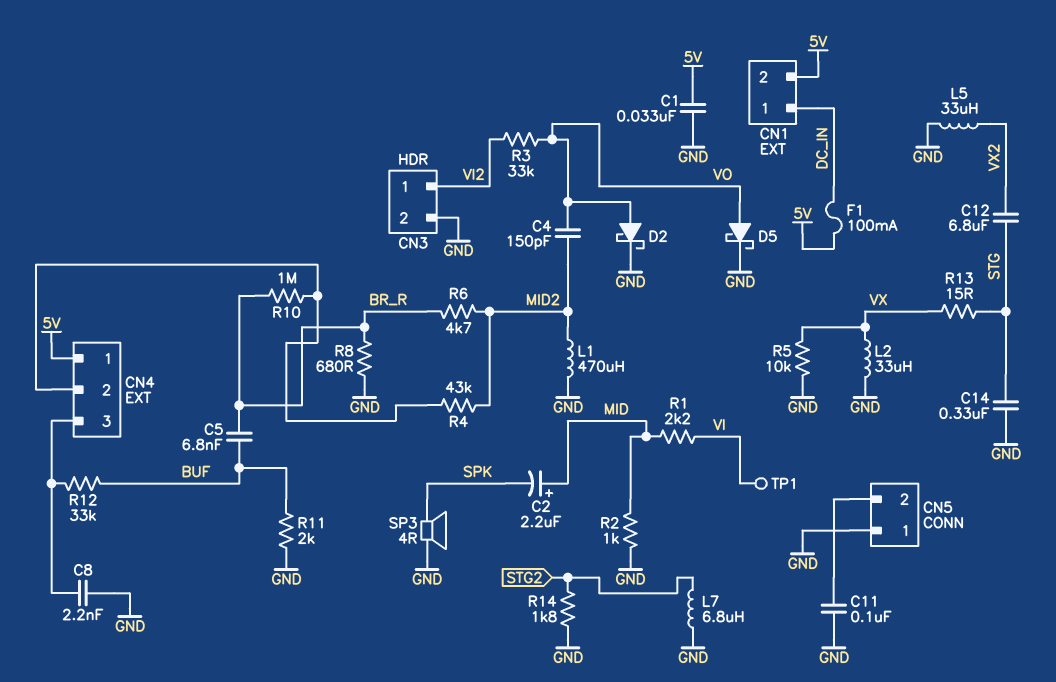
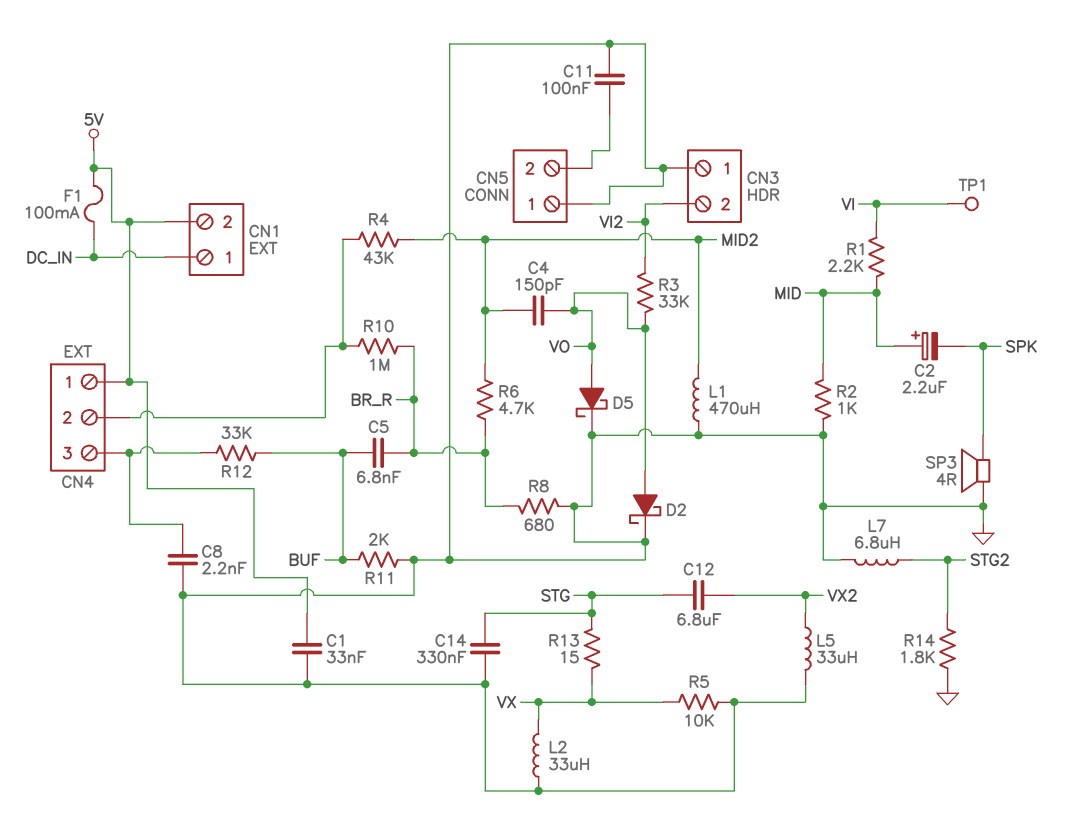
CN3 pin 1: VI2 -> GND
CN3 pin 2: GND -> VI2

